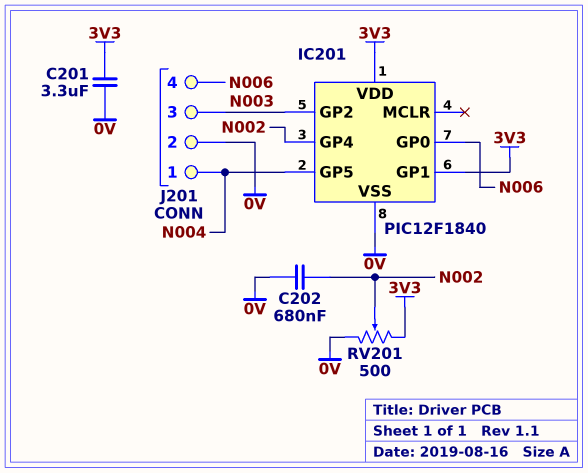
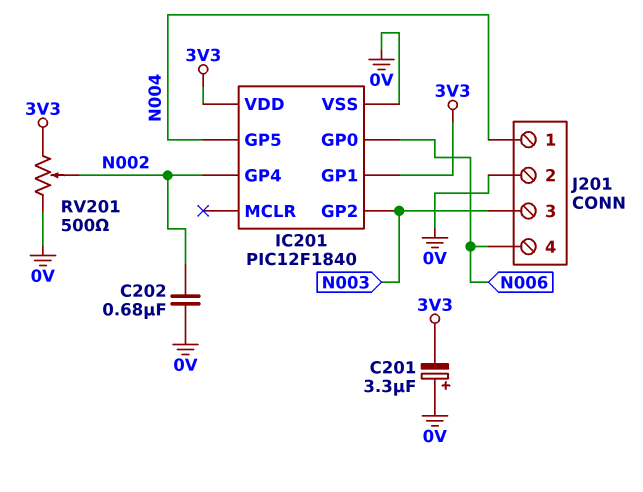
C201: 3.3uF (0V, 3V3) -> 3.3uF (plus 0V, minus 3V3)

